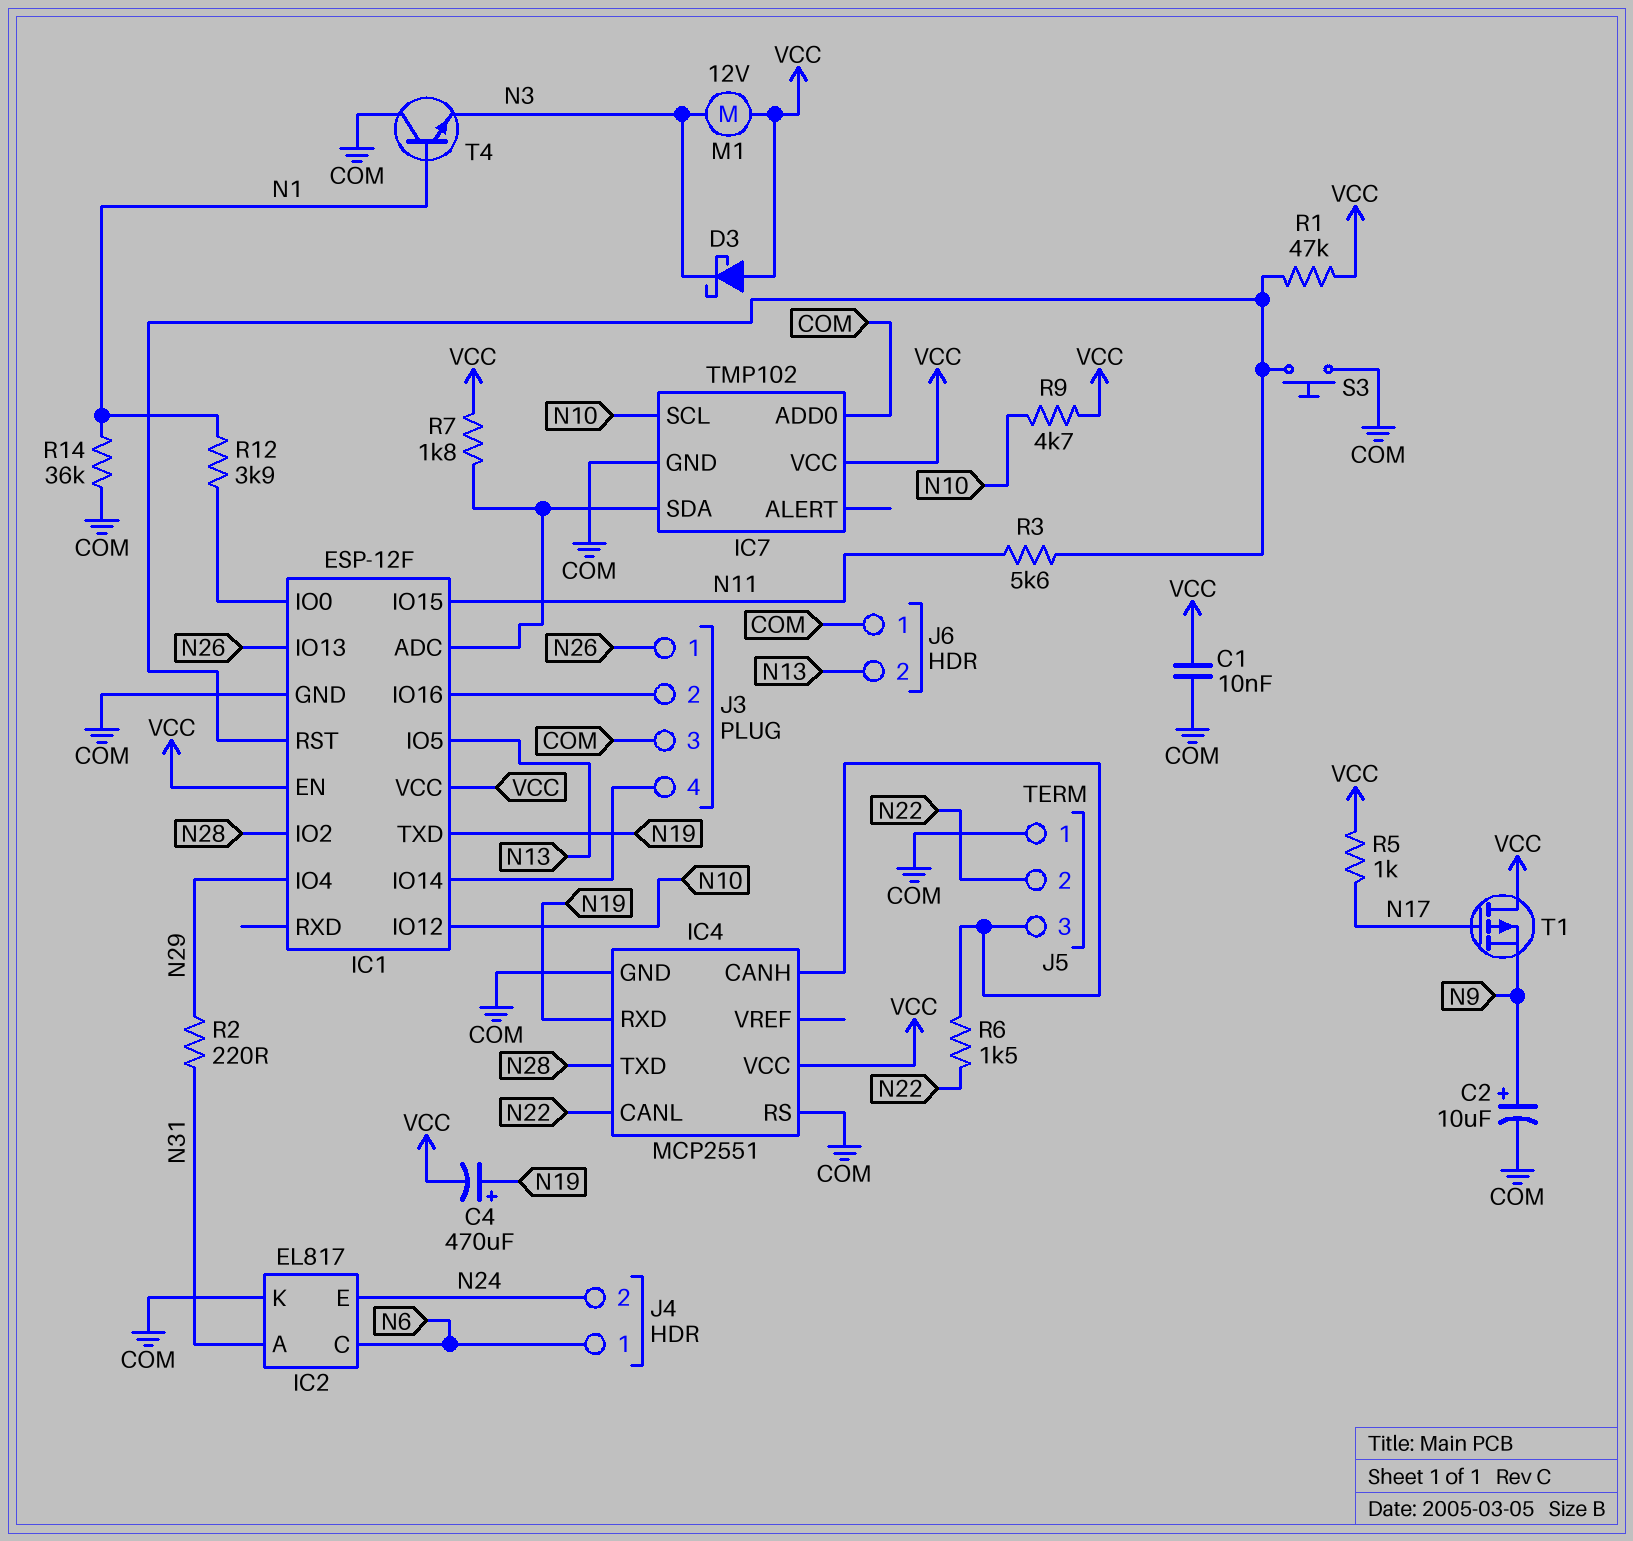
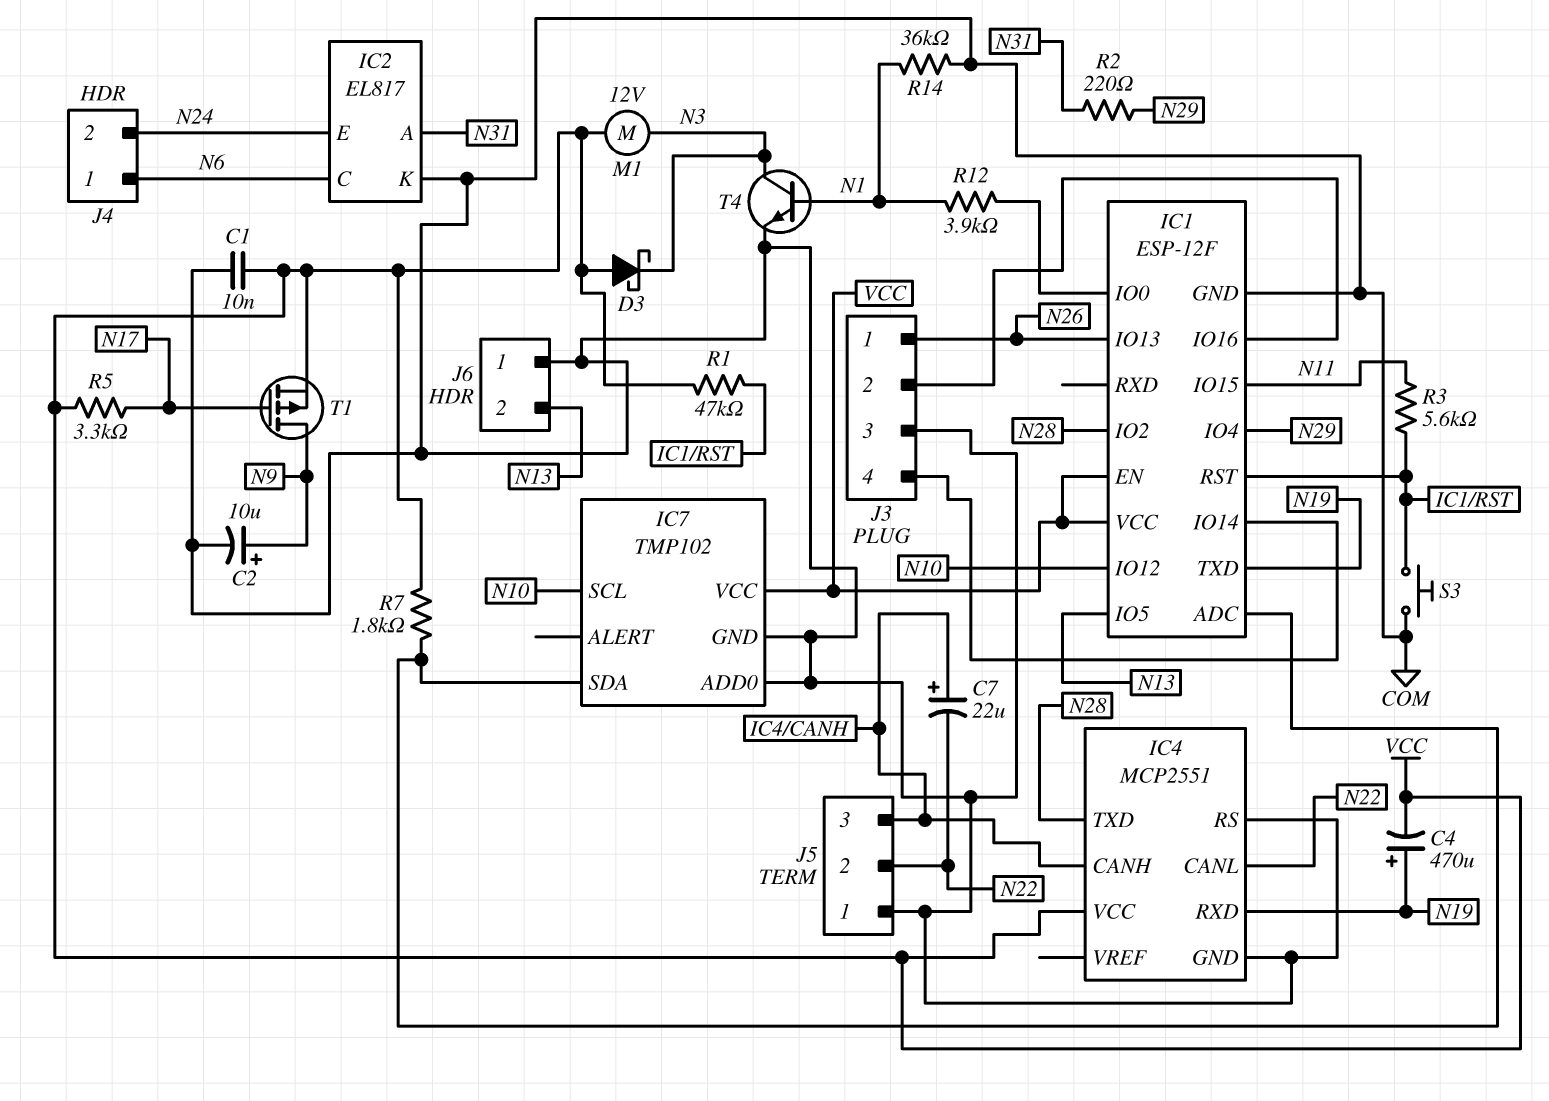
C7: none -> 22uF (plus IC4/CANH, minus N22)
R5: 1k (N17, VCC) -> 3.3k (N17, VCC)
R6: 1.5k (IC4/CANH, N22) -> none
R9: 4.7k (N10, VCC) -> none
T1: PMOS (G N17, D VCC, S N9) -> PMOS (G N17, D N9, S VCC)
T4: NPN (B N1, C COM, E N3) -> NPN (B N1, C N3, E COM)

